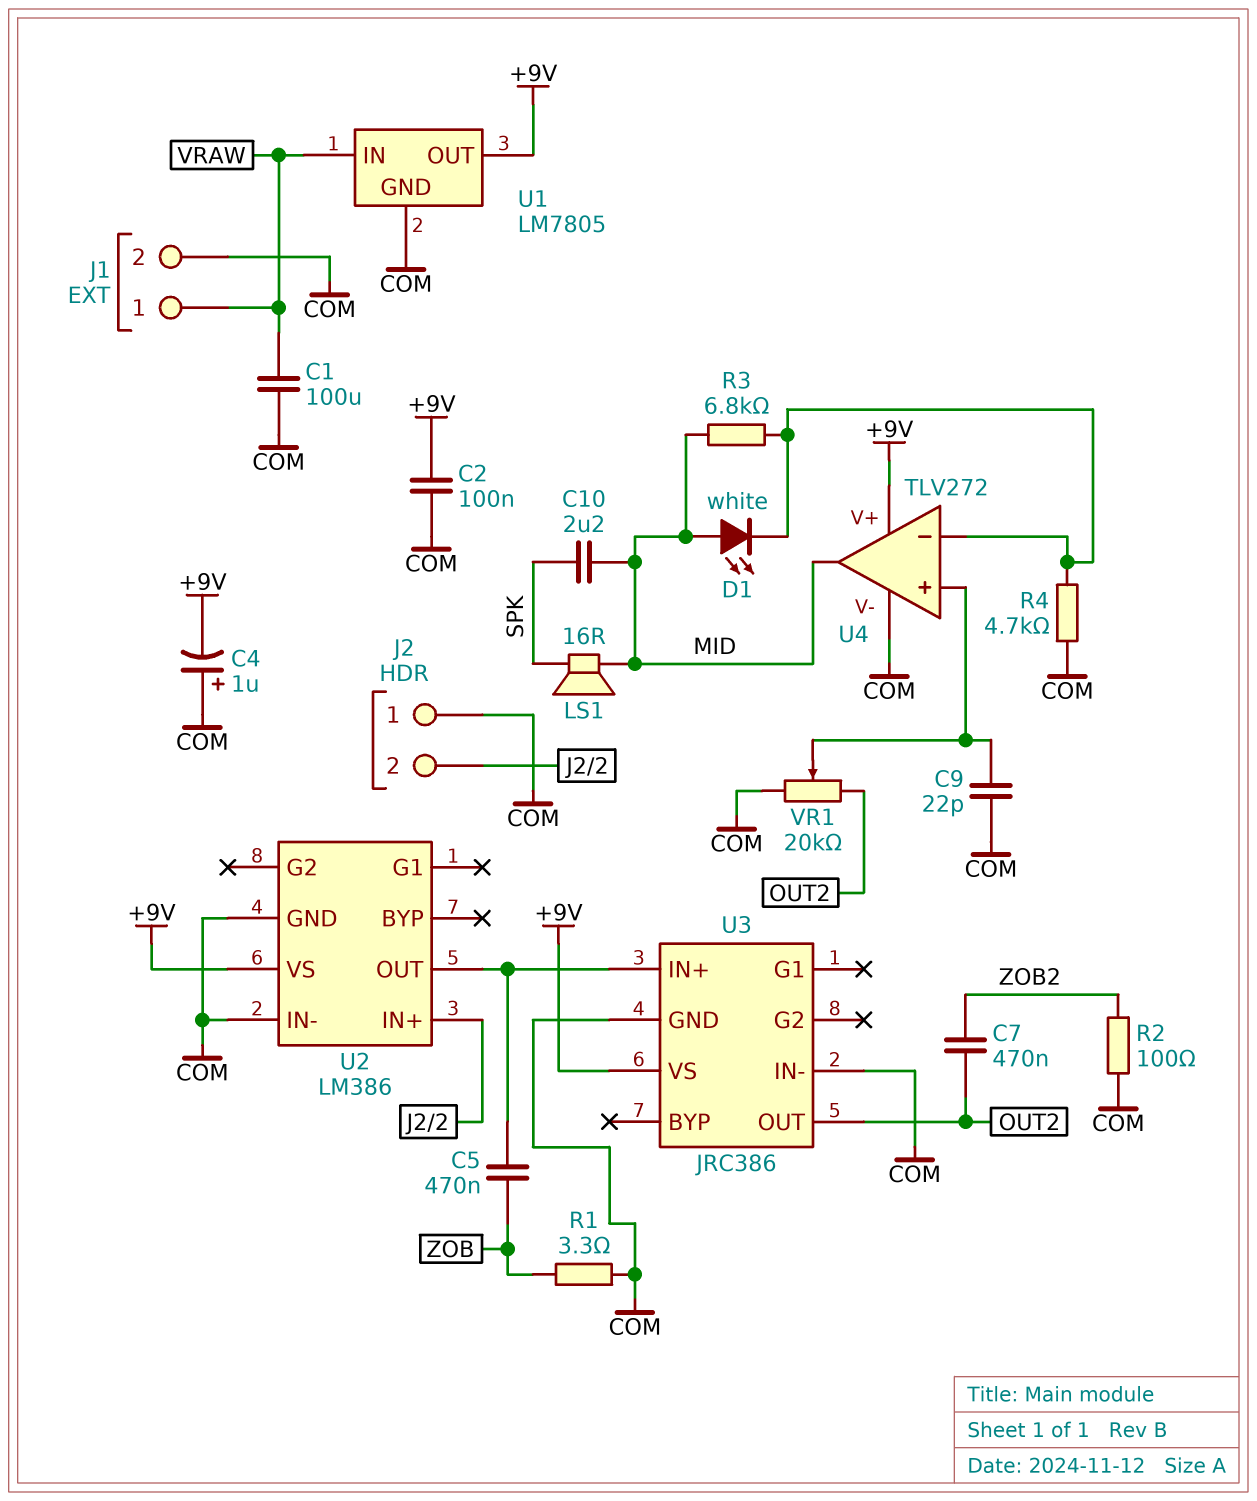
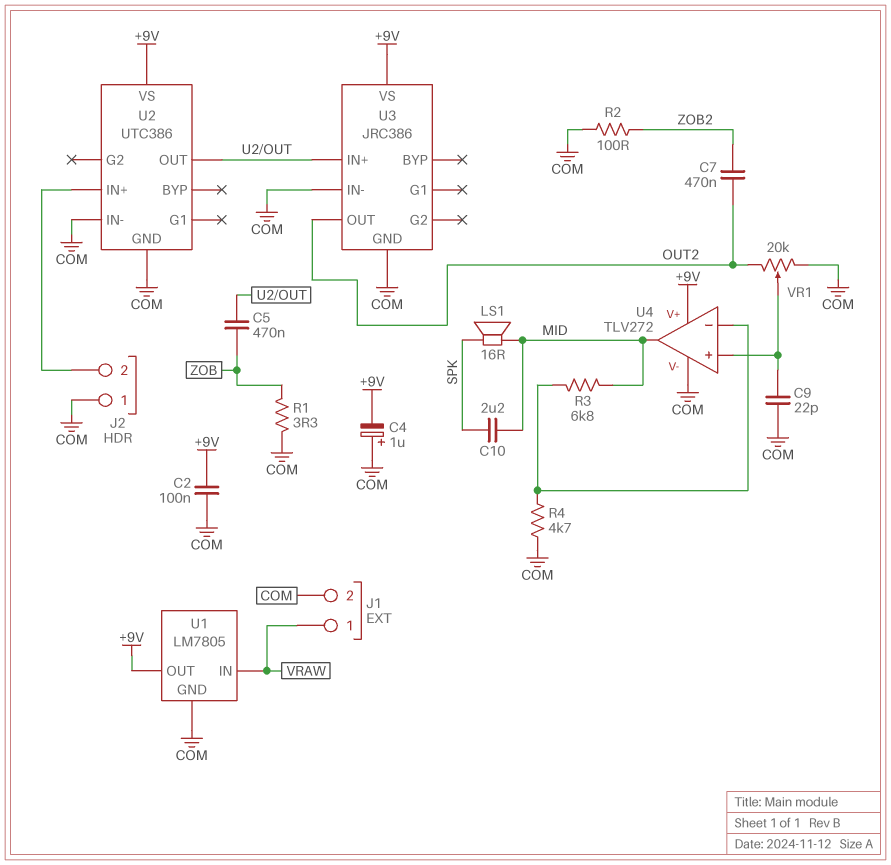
C1: 100uF (COM, VRAW) -> none
D1: LED white (A MID, K U4/in-) -> none
U2: LM386 -> UTC386

